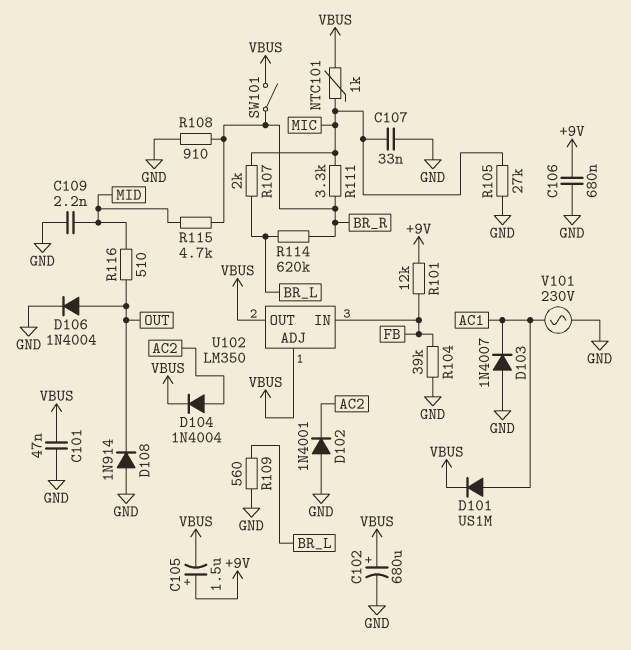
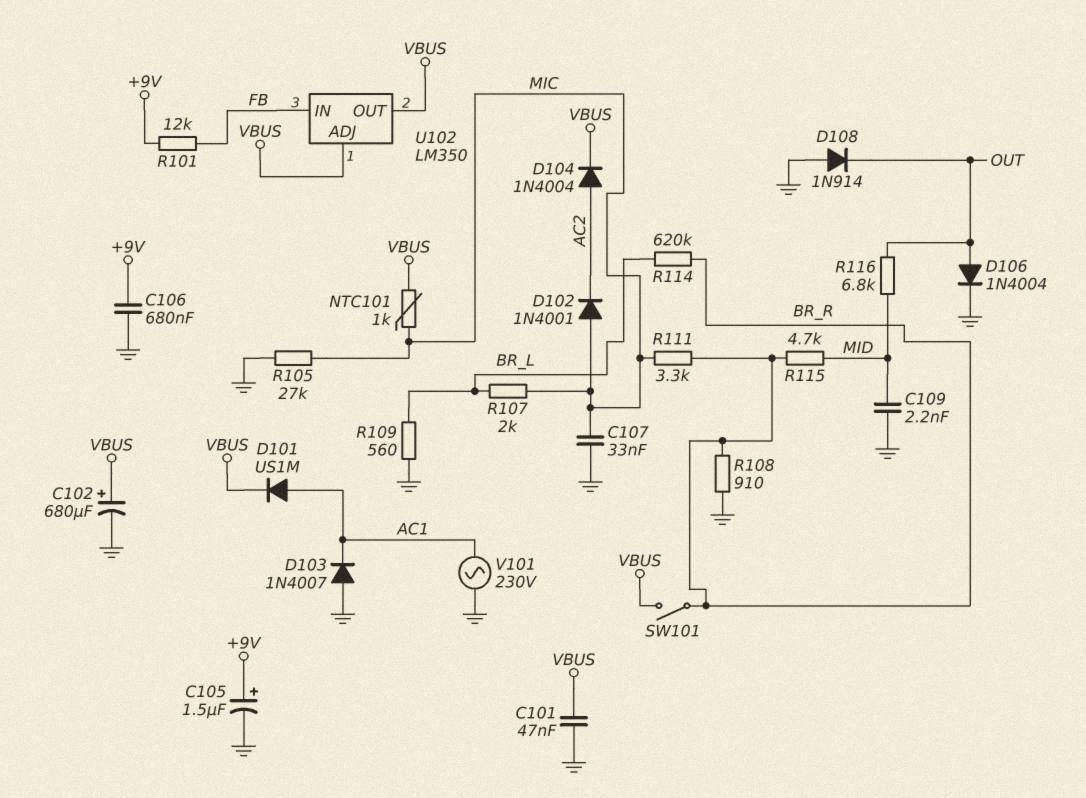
C105: 1.5uF (plus +9V, minus VBUS) -> 1.5uF (plus +9V, minus GND)
D102: diode 1N4001 (A GND, K AC2) -> diode 1N4001 (A MIC, K AC2)
R104: 39k (FB, GND) -> none
R116: 510 (MID, OUT) -> 6.8k (MID, OUT)

